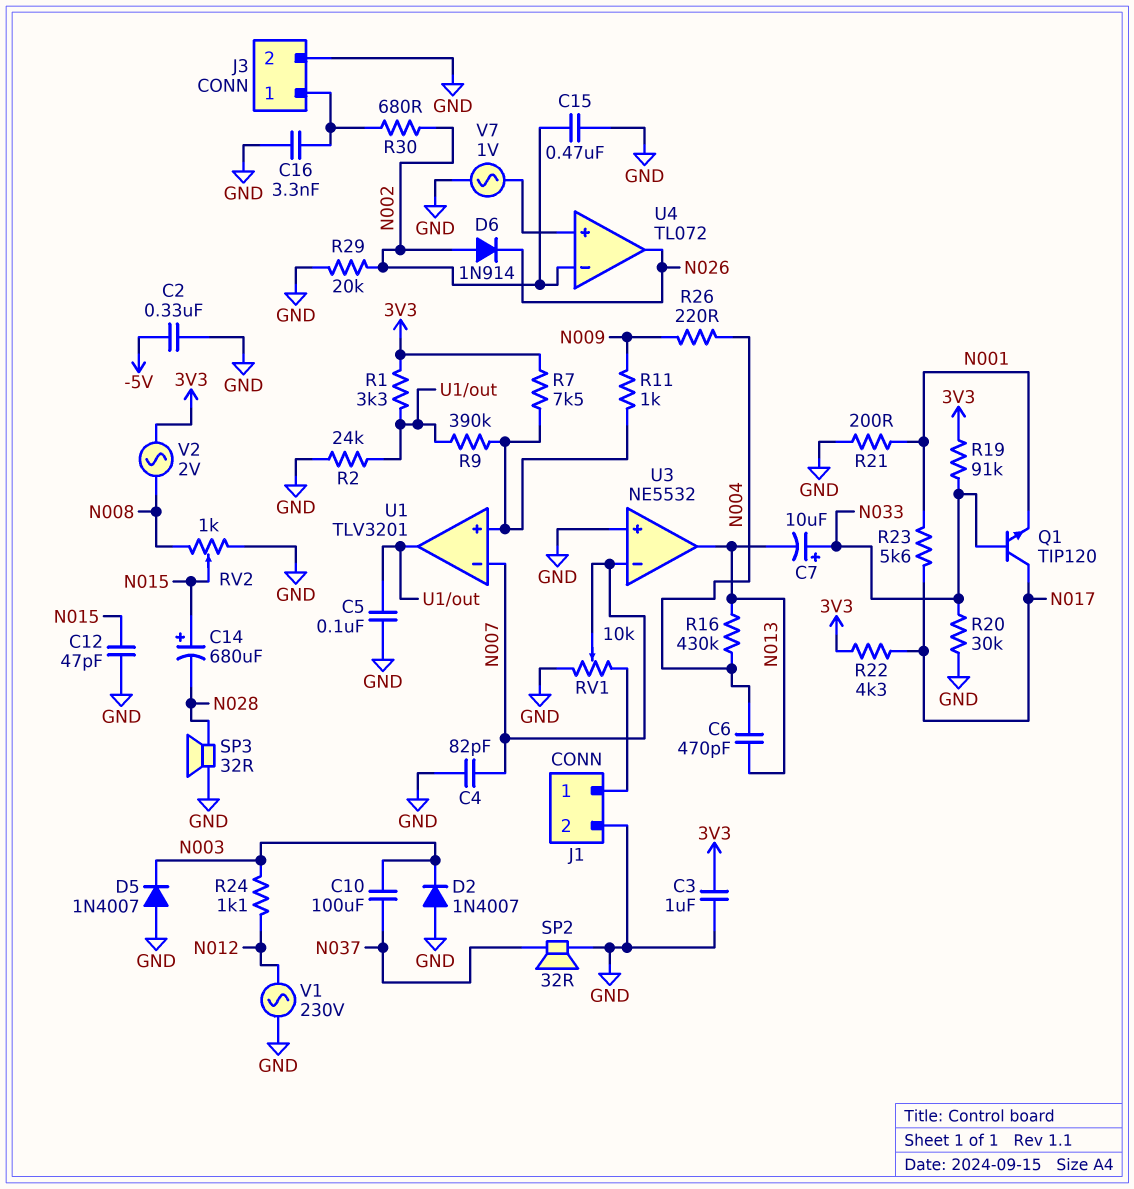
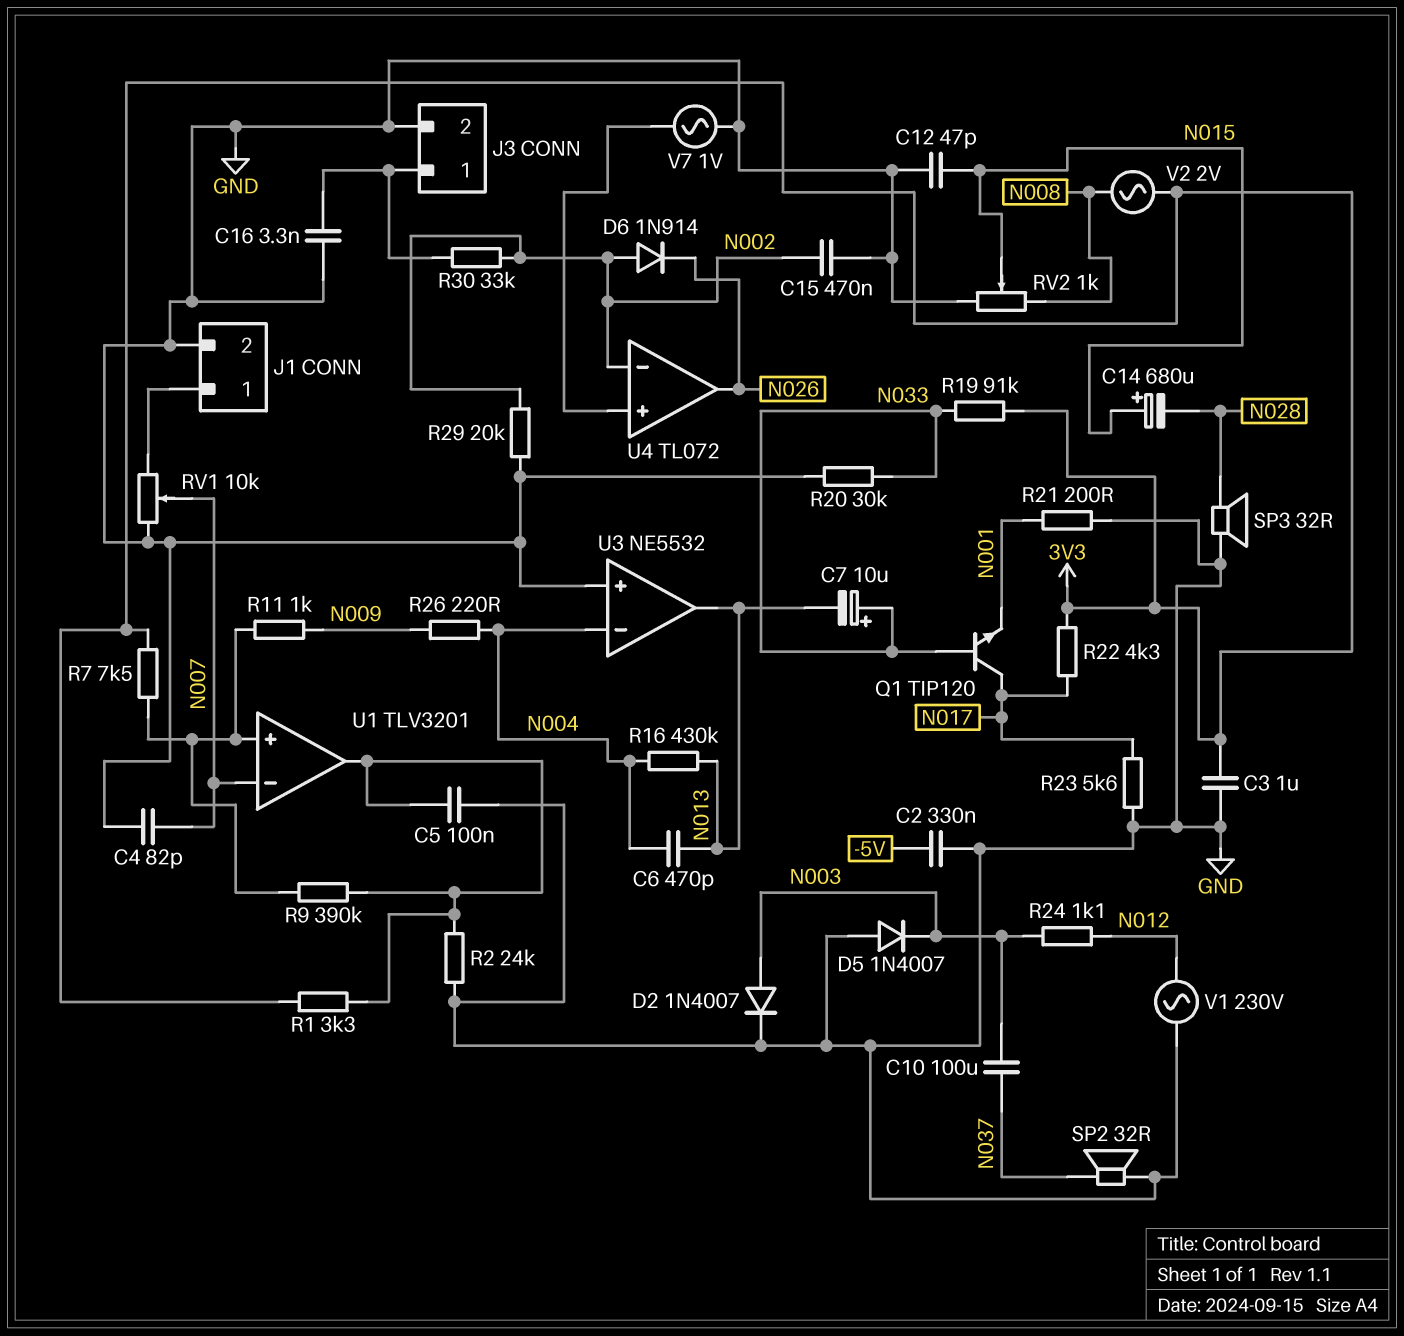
D2: diode 1N4007 (A GND, K N003) -> diode 1N4007 (A N003, K GND)
R23: 5.6k (N001, N017) -> 5.6k (GND, N017)
R30: 680 (J3/1, N002) -> 33k (J3/1, N002)
U3 pin in-: N007 -> N004

